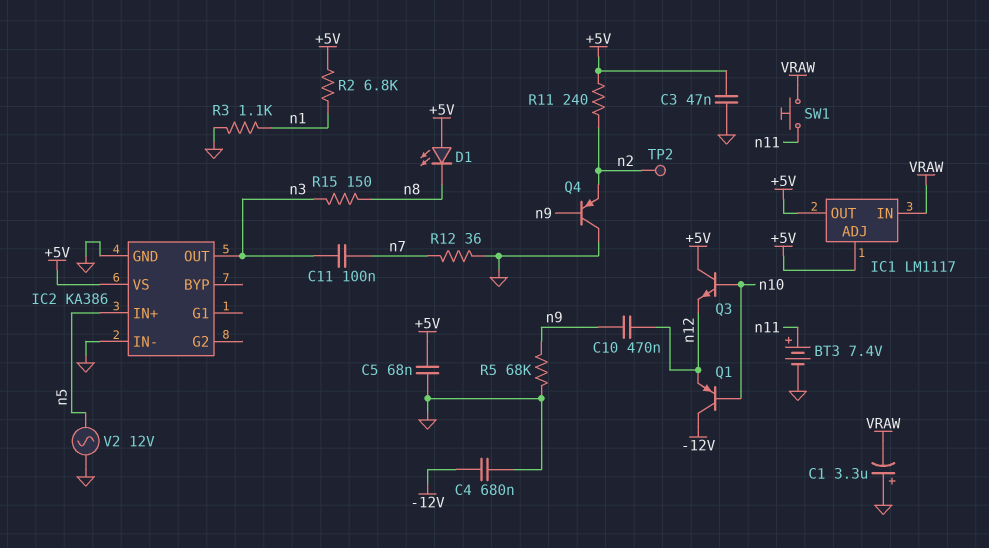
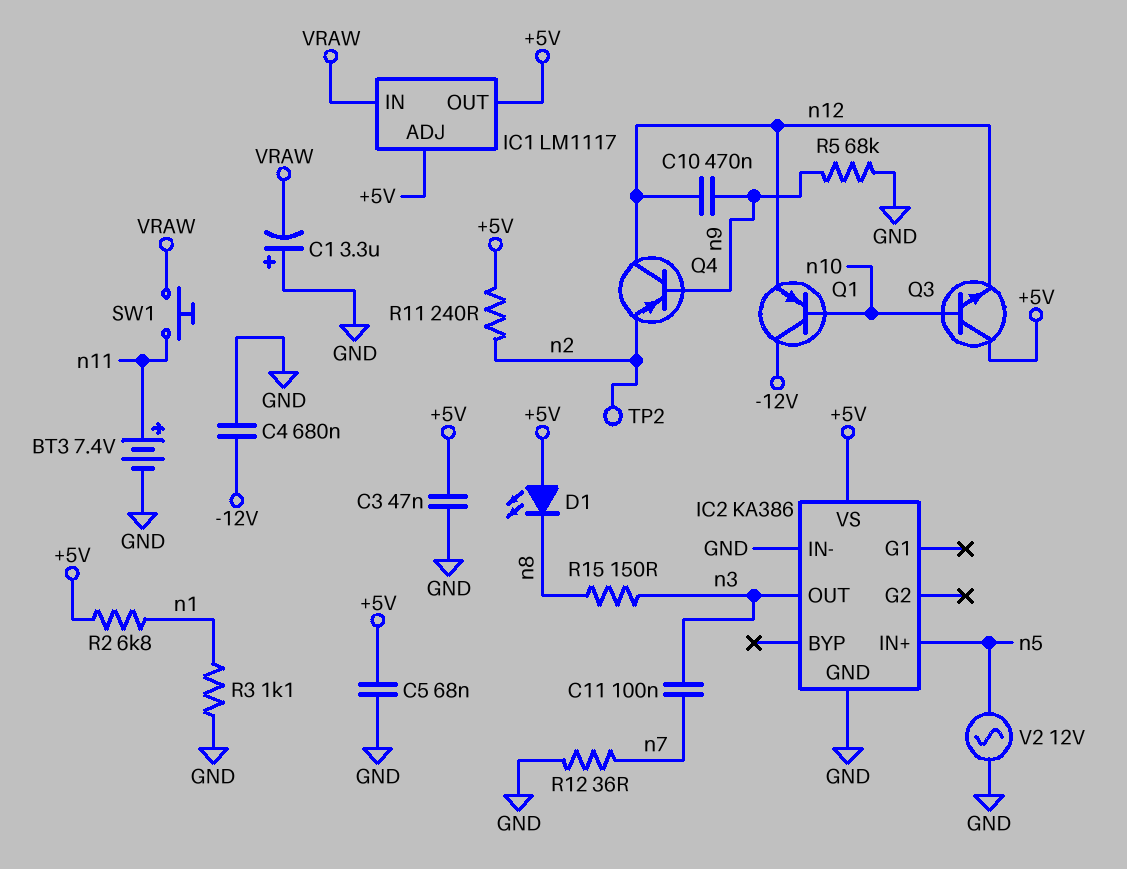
Q4: PNP (B n9, C GND, E n2) -> PNP (B n9, C n12, E n2)

